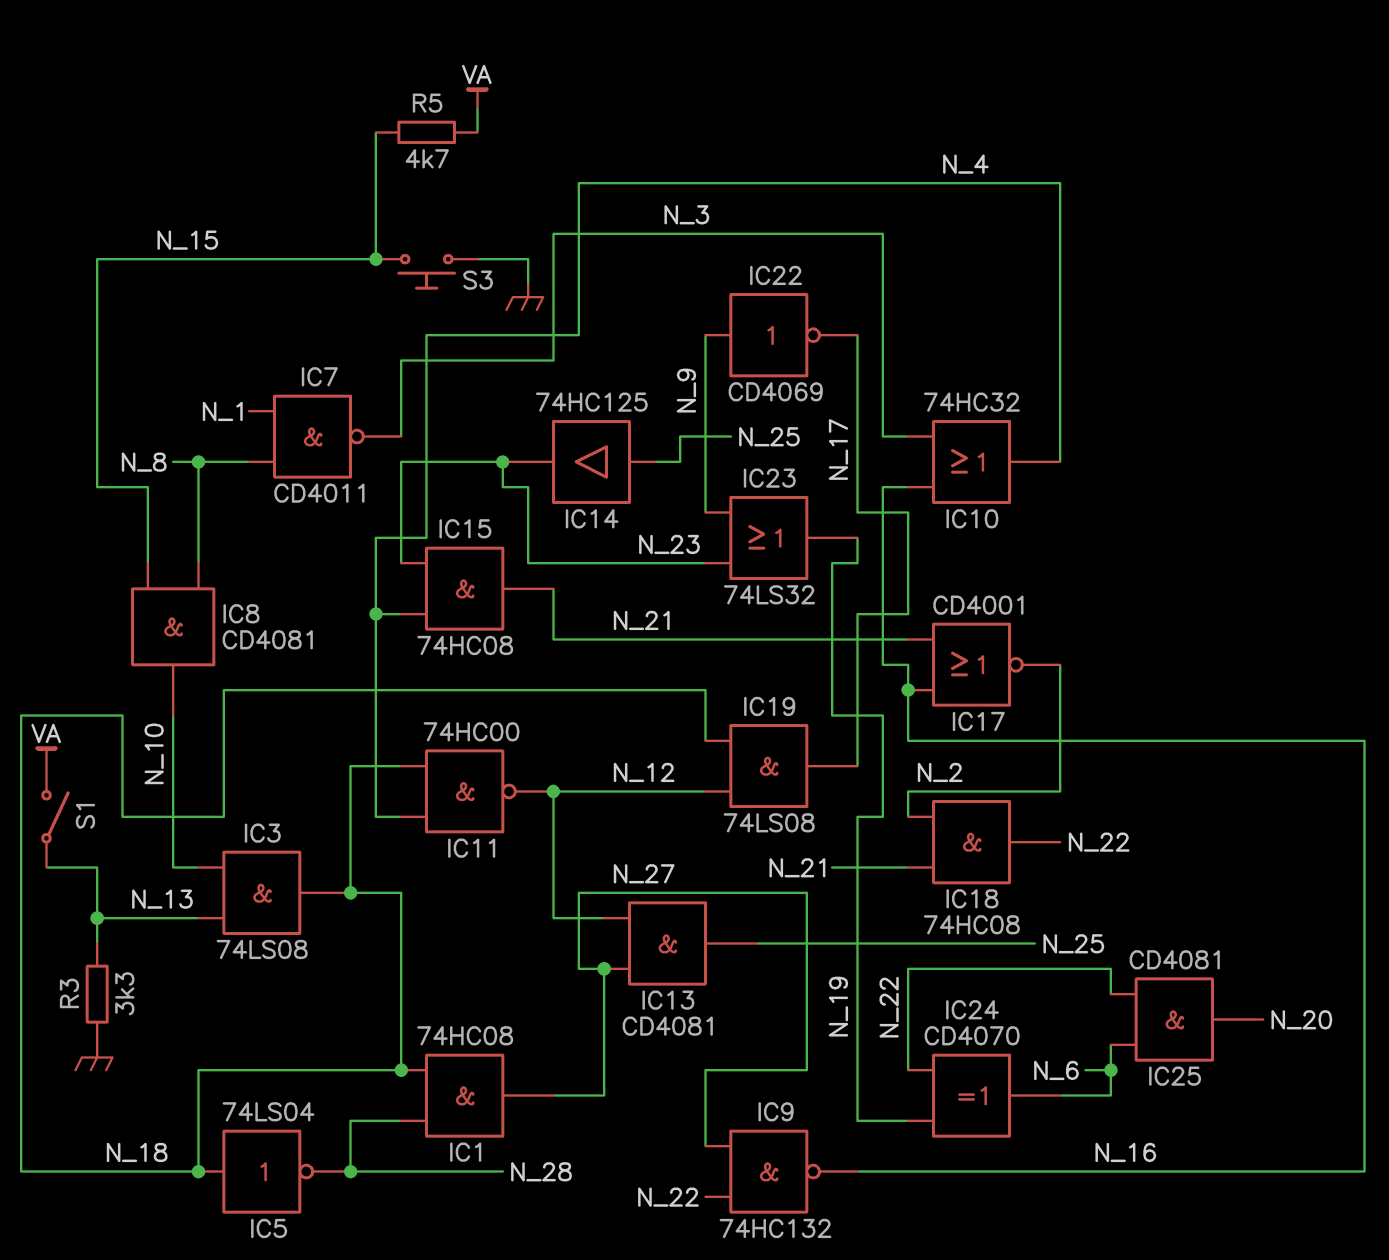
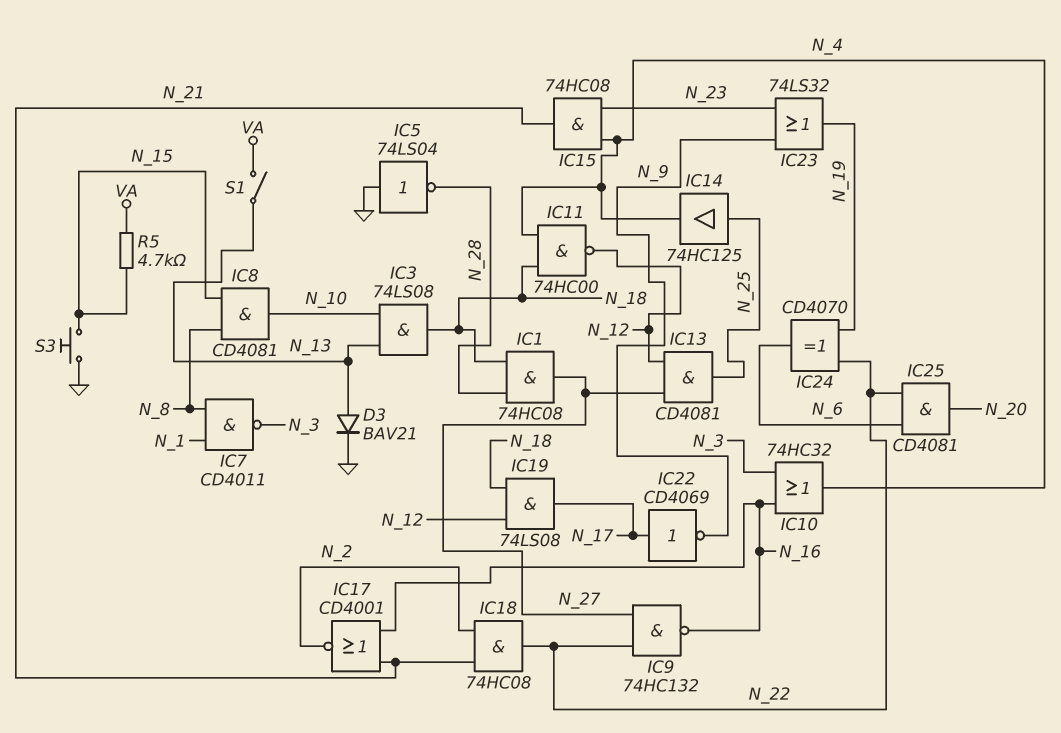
D3: none -> diode BAV21 (A N_13, K GND)
IC5: NOT 74LS04 (in N_18, out N_28) -> NOT 74LS04 (in GND, out N_28)
IC14: buffer 74HC125 (in N_25, out N_23) -> buffer 74HC125 (in N_25, out N_4)
IC22: NOT CD4069 (in N_9, out N_17) -> NOT CD4069 (in N_17, out N_9)
R3: 3.3k (GND, N_13) -> none

